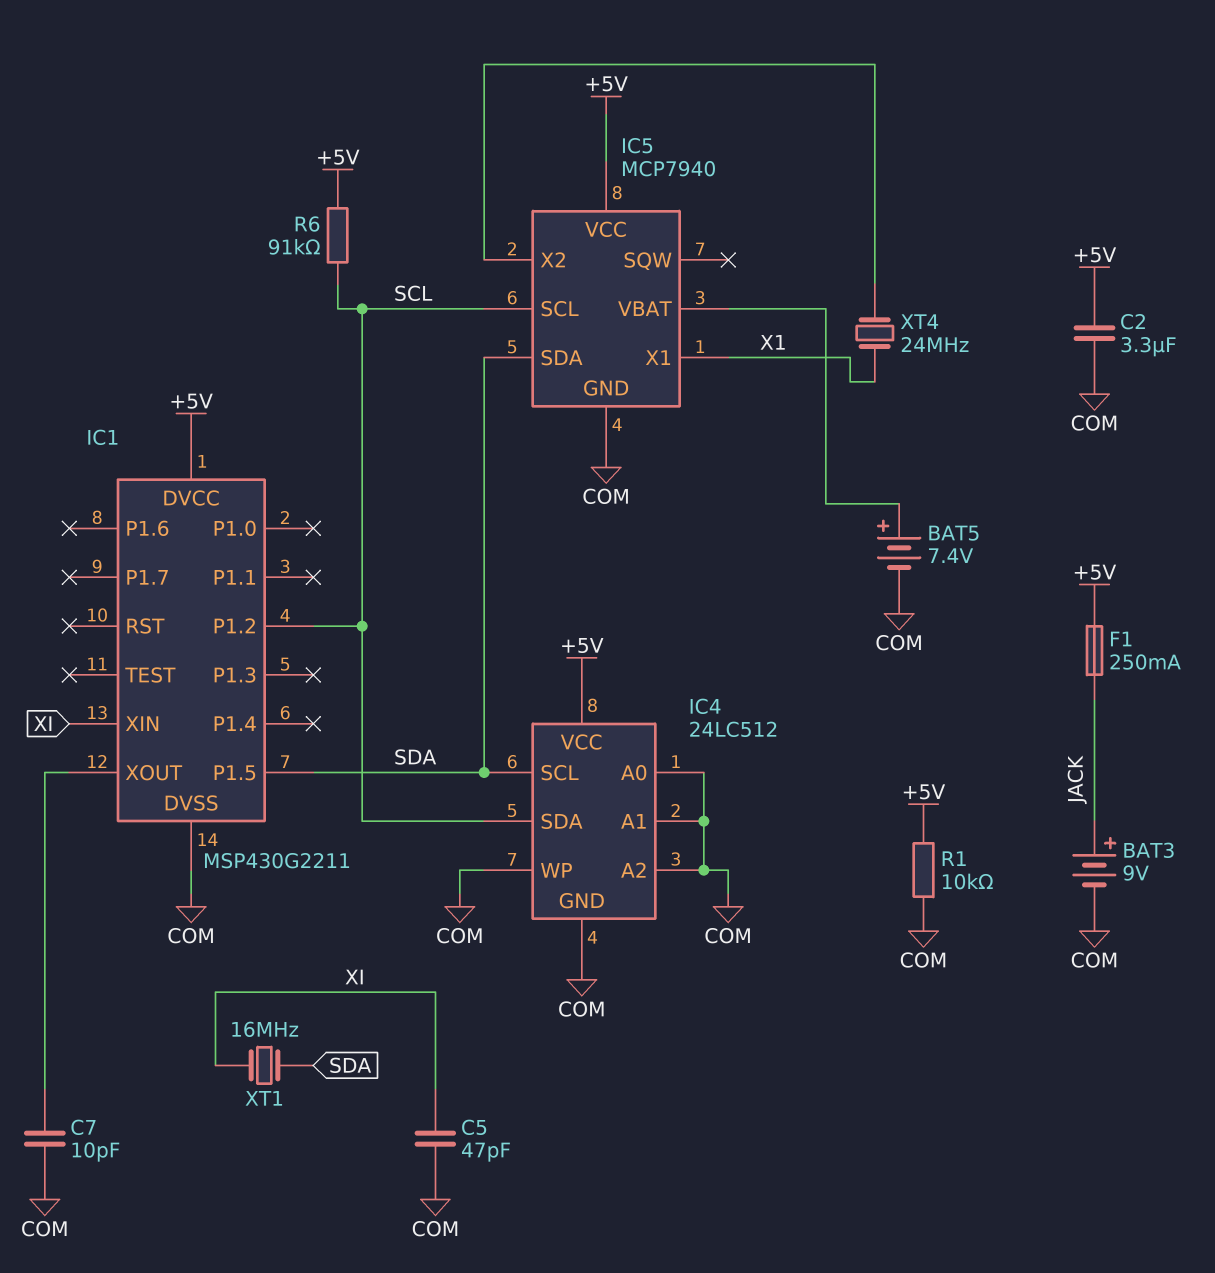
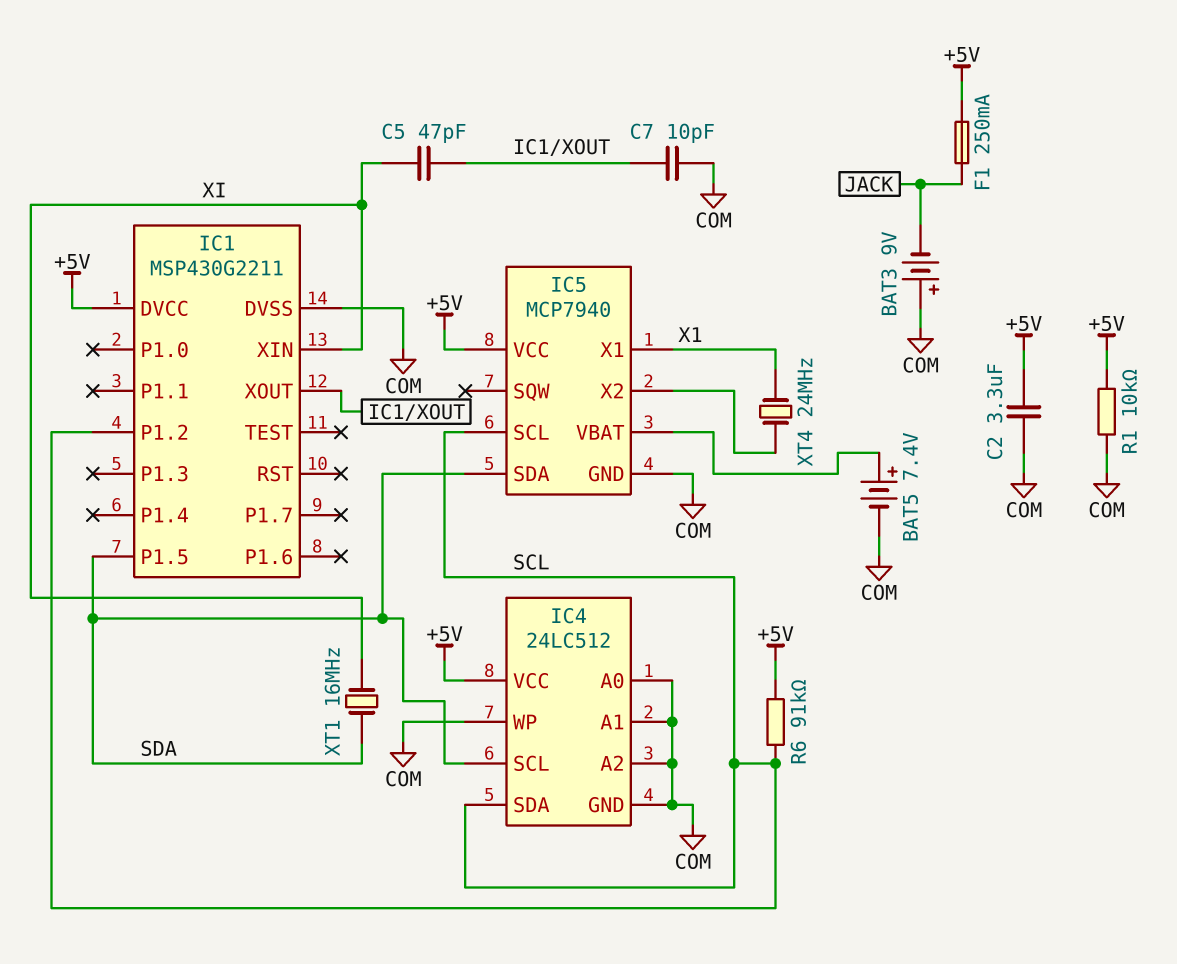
BAT3: 9V (plus JACK, minus COM) -> 9V (plus COM, minus JACK)
C5: 47pF (COM, XI) -> 47pF (IC1/XOUT, XI)

